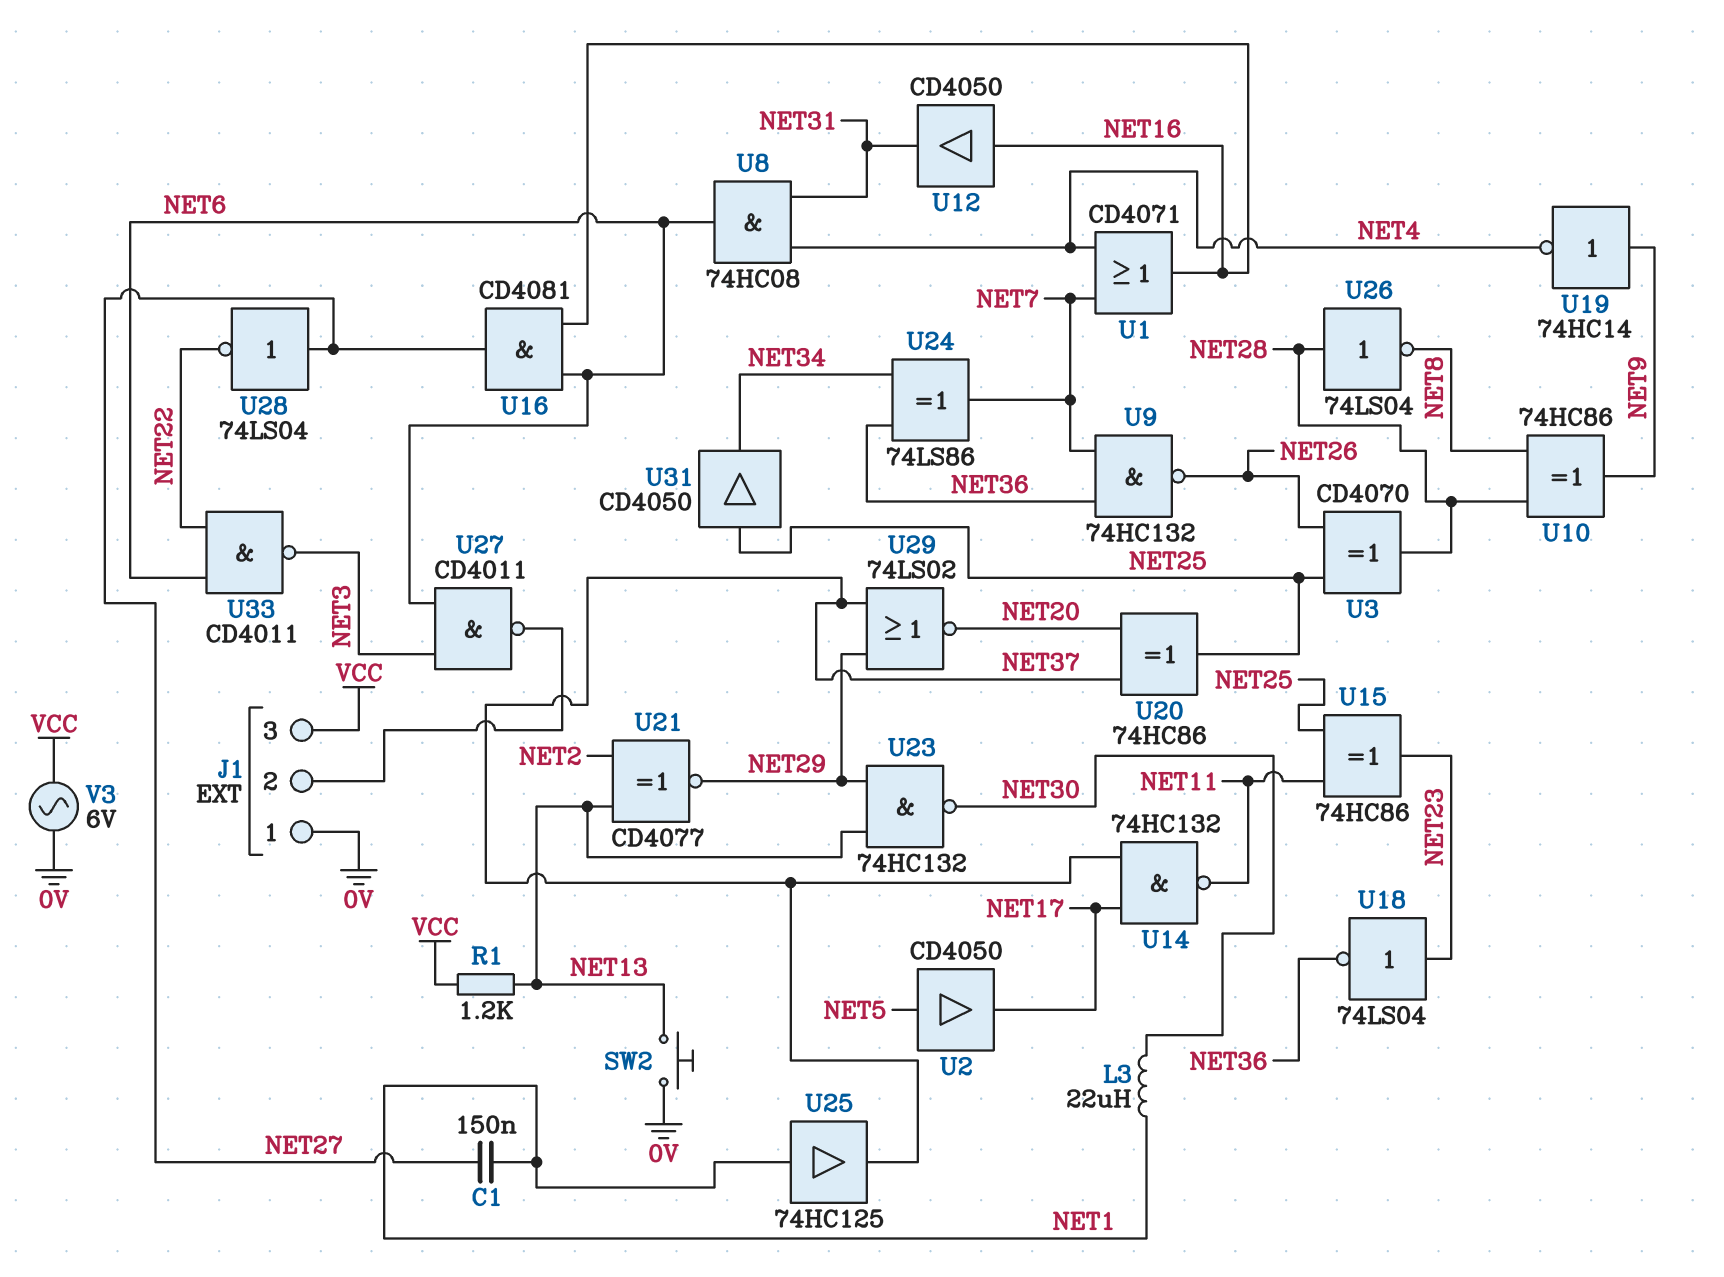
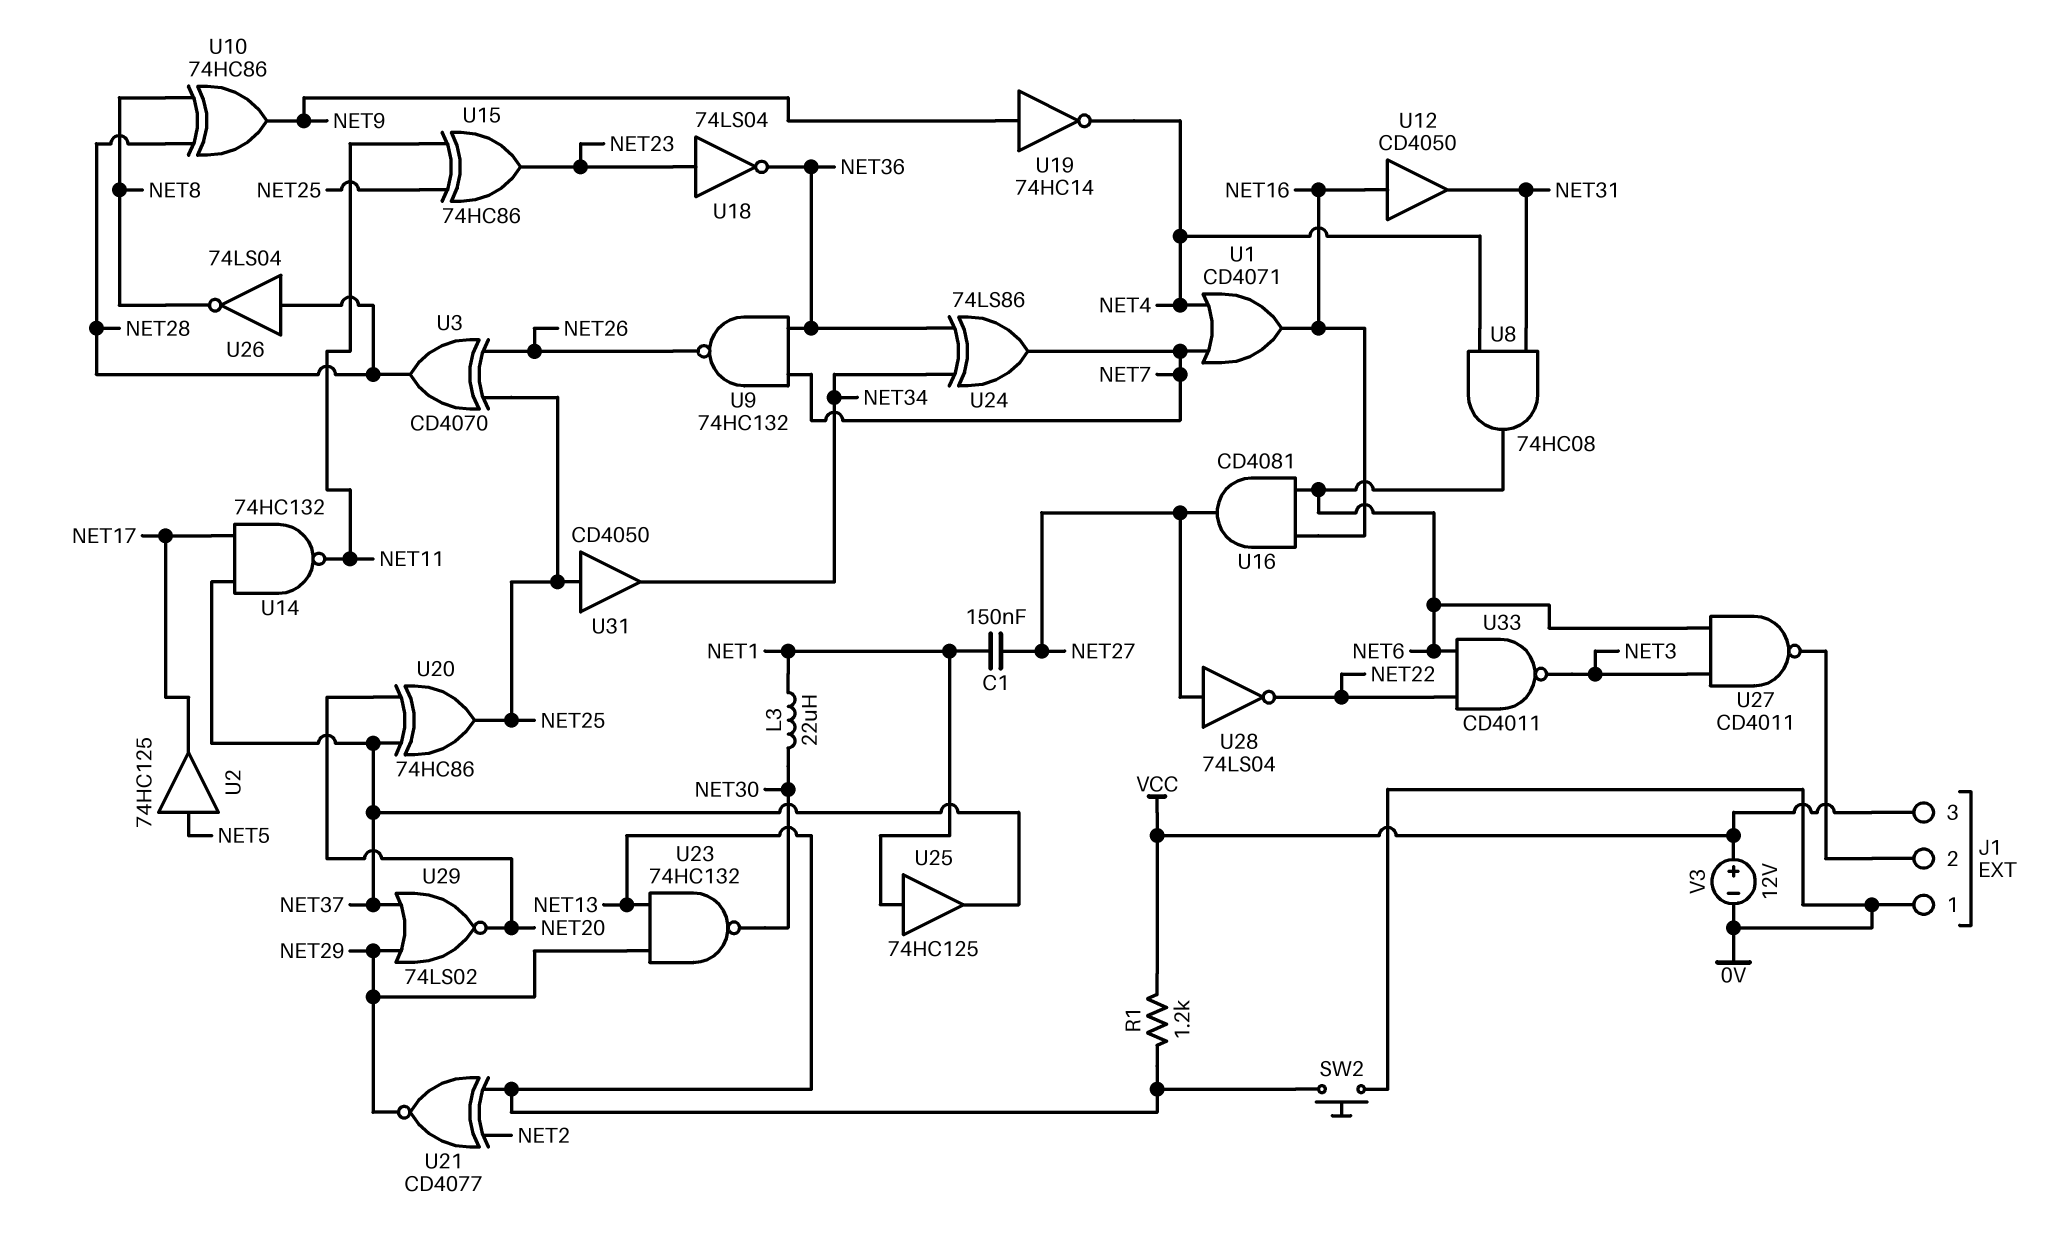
U2: buffer CD4050 (in NET5, out NET17) -> buffer 74HC125 (in NET5, out NET17)
V3: AC 6V (0V, VCC) -> 12V (plus VCC, minus 0V)

